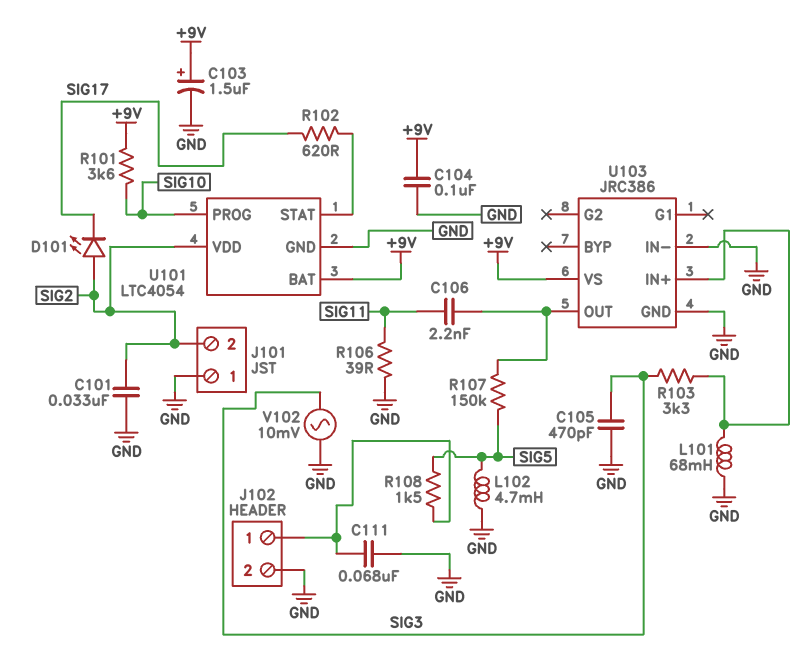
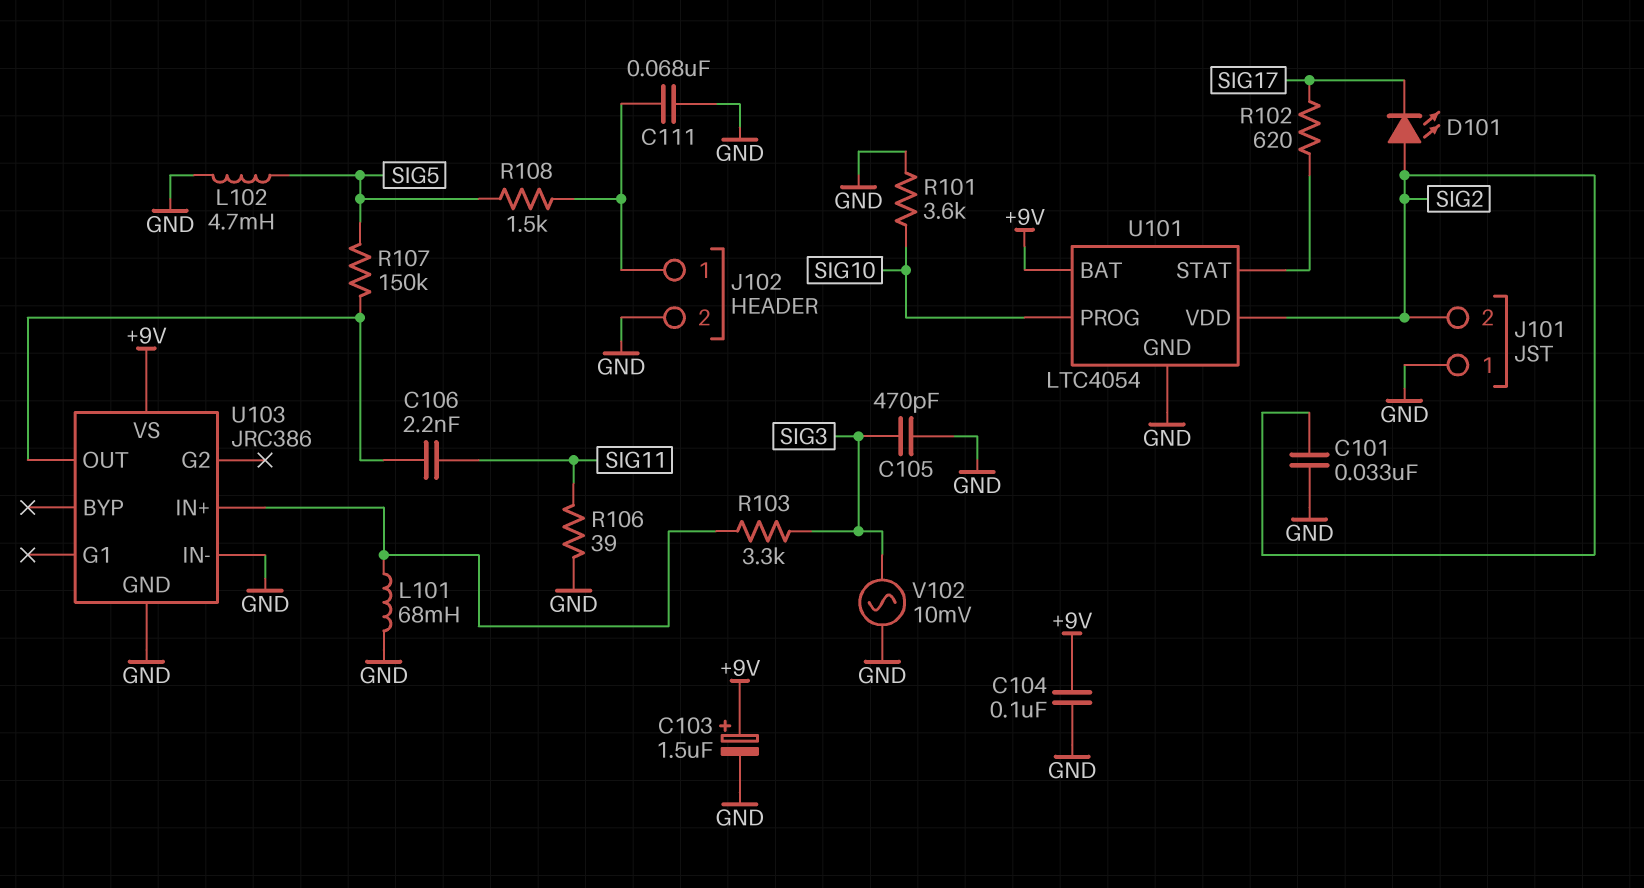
R101: 3.6k (+9V, SIG10) -> 3.6k (GND, SIG10)

